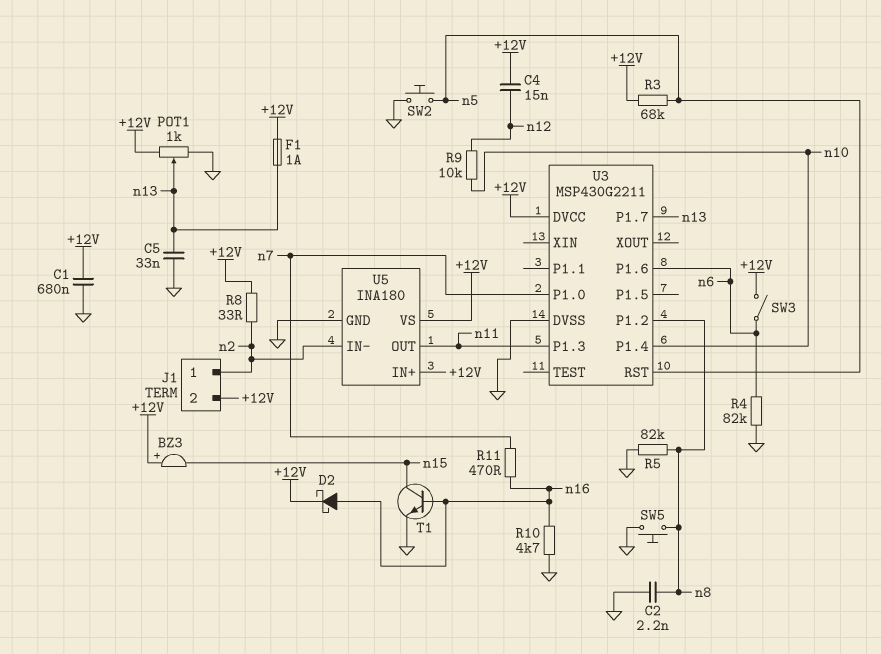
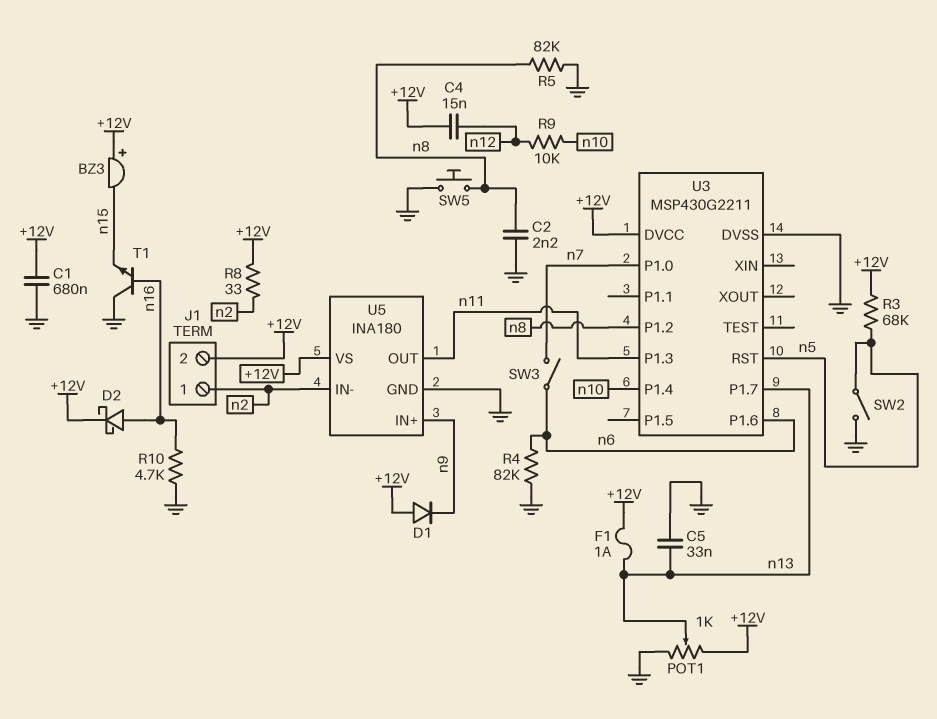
D1: none -> diode (A +12V, K n9)
R11: 470 (n7, n16) -> none
SW2: button (GND, n5) -> switch (GND, n5)
SW3: switch (+12V, n6) -> switch (n6, n7)
T1: NPN (B n16, C n15, E GND) -> NPN (B n16, C GND, E n15)
U5 pin IN+: +12V -> n9

